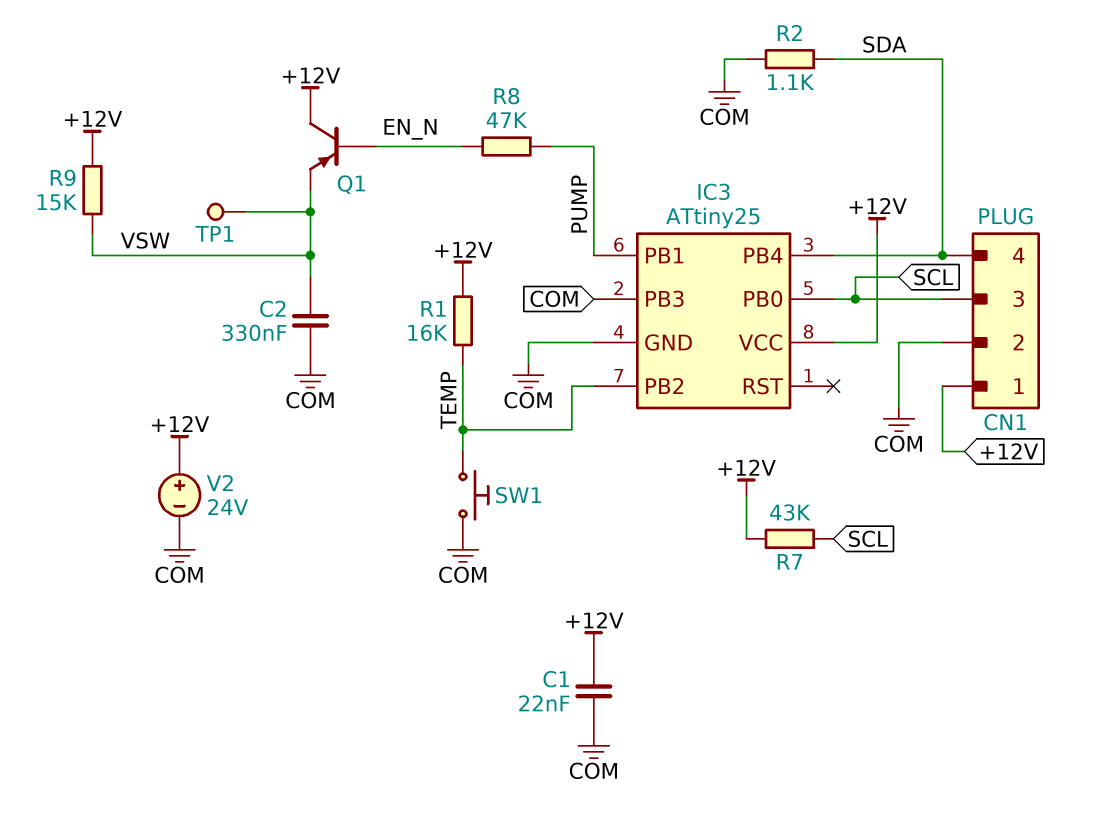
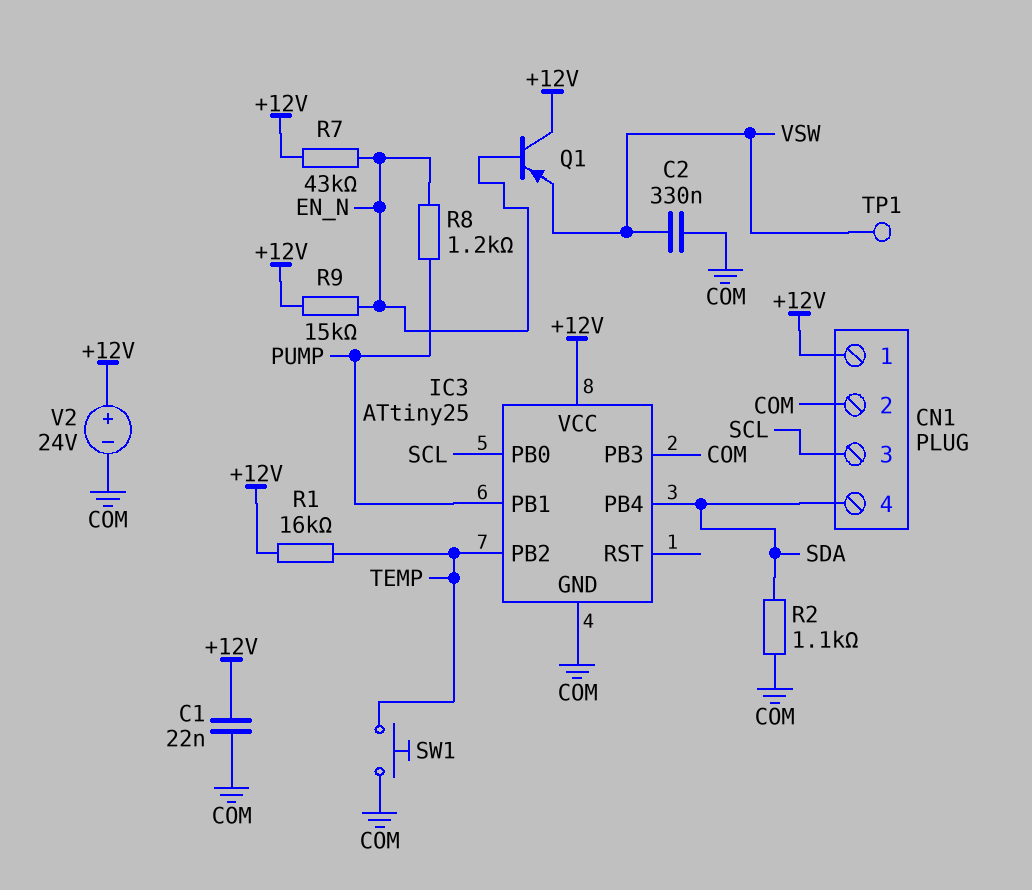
R7: 43k (+12V, SCL) -> 43k (+12V, EN_N)
R8: 47k (EN_N, PUMP) -> 1.2k (EN_N, PUMP)
R9: 15k (+12V, VSW) -> 15k (+12V, EN_N)

